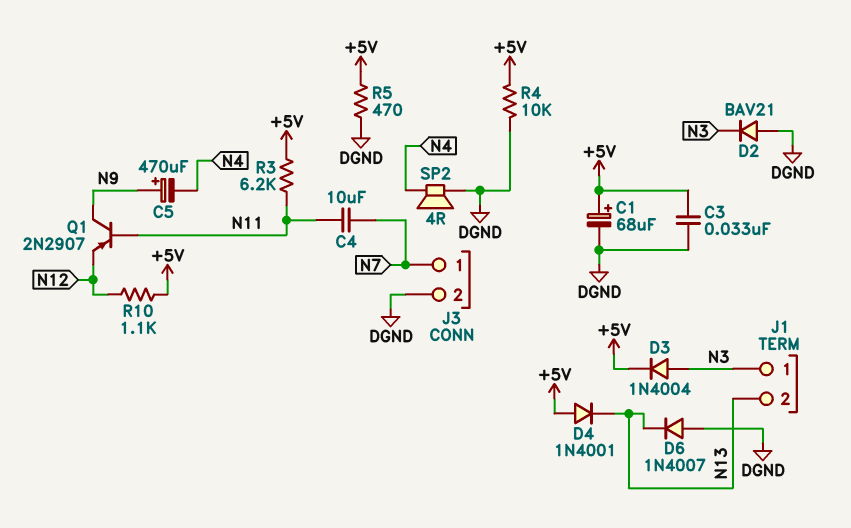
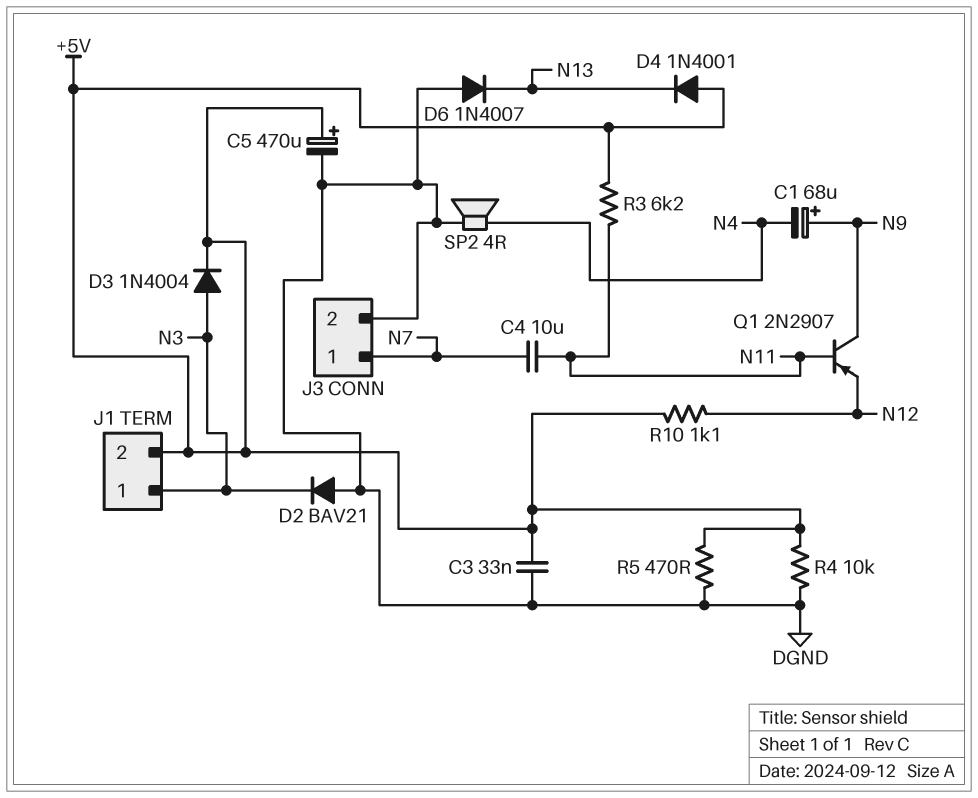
C1: 68uF (plus +5V, minus DGND) -> 68uF (plus N9, minus N4)
C5: 470uF (plus N9, minus N4) -> 470uF (plus +5V, minus DGND)
J1 pin 2: N13 -> +5V

